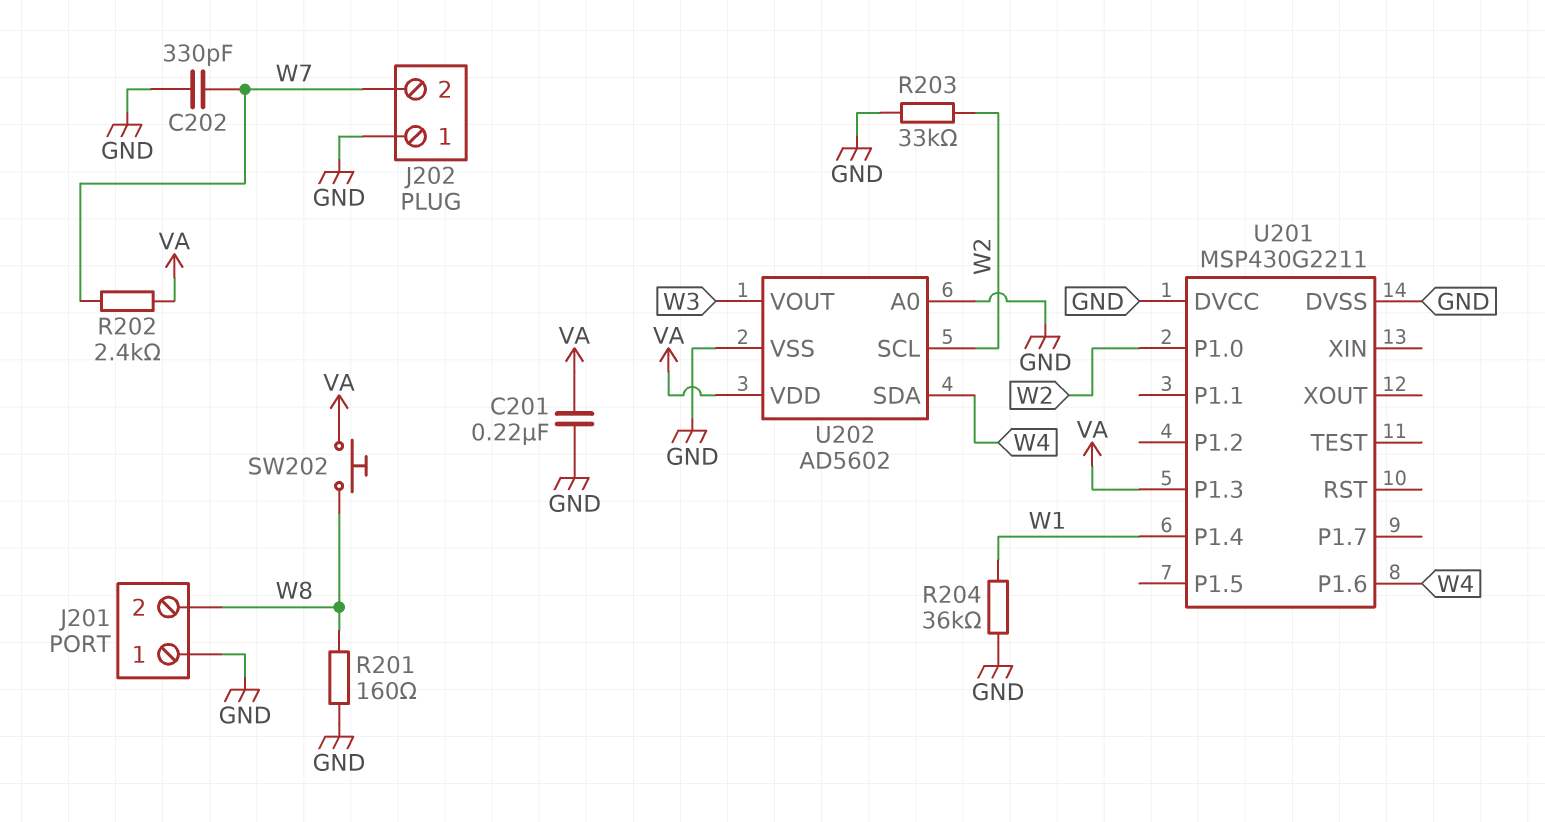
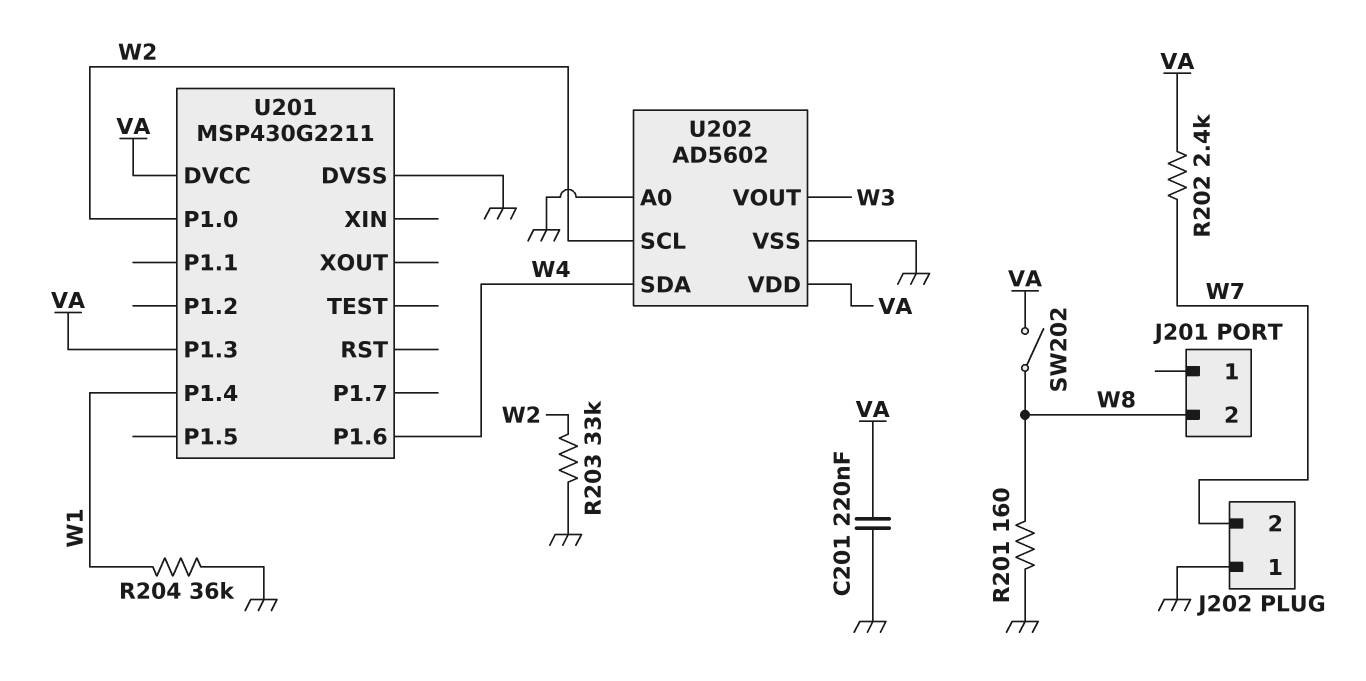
C202: 330pF (GND, W7) -> none
J201 pin 1: GND -> none
SW202: button (VA, W8) -> switch (VA, W8)
U201 pin DVCC: GND -> VA

